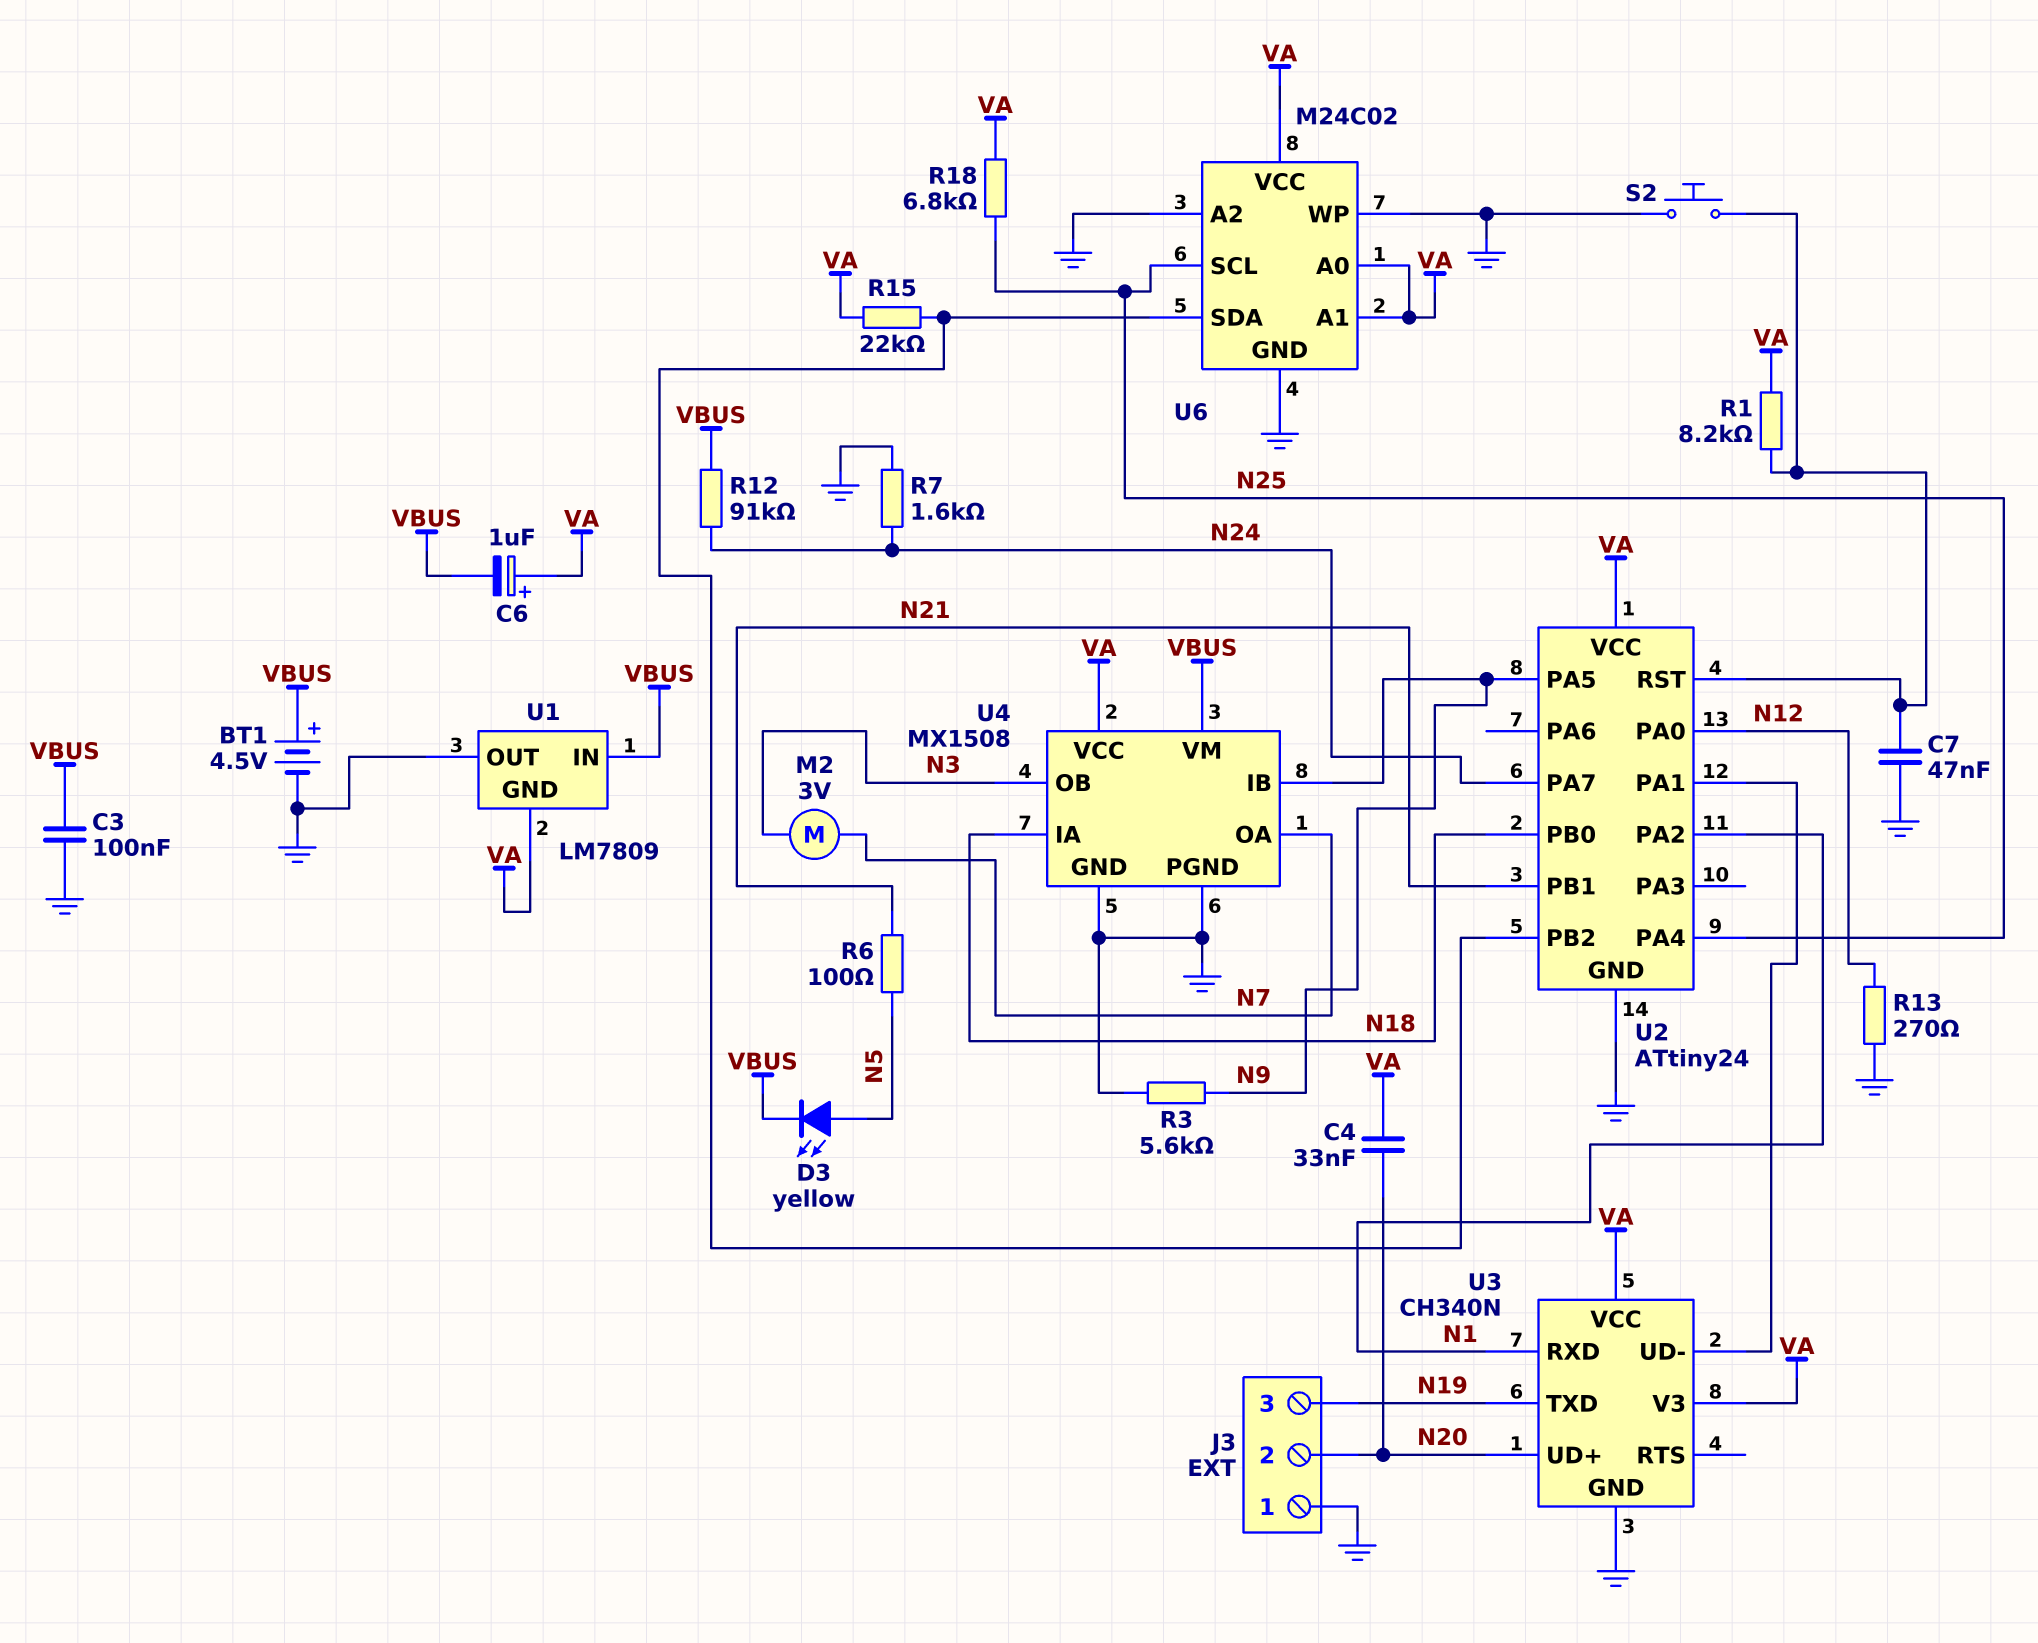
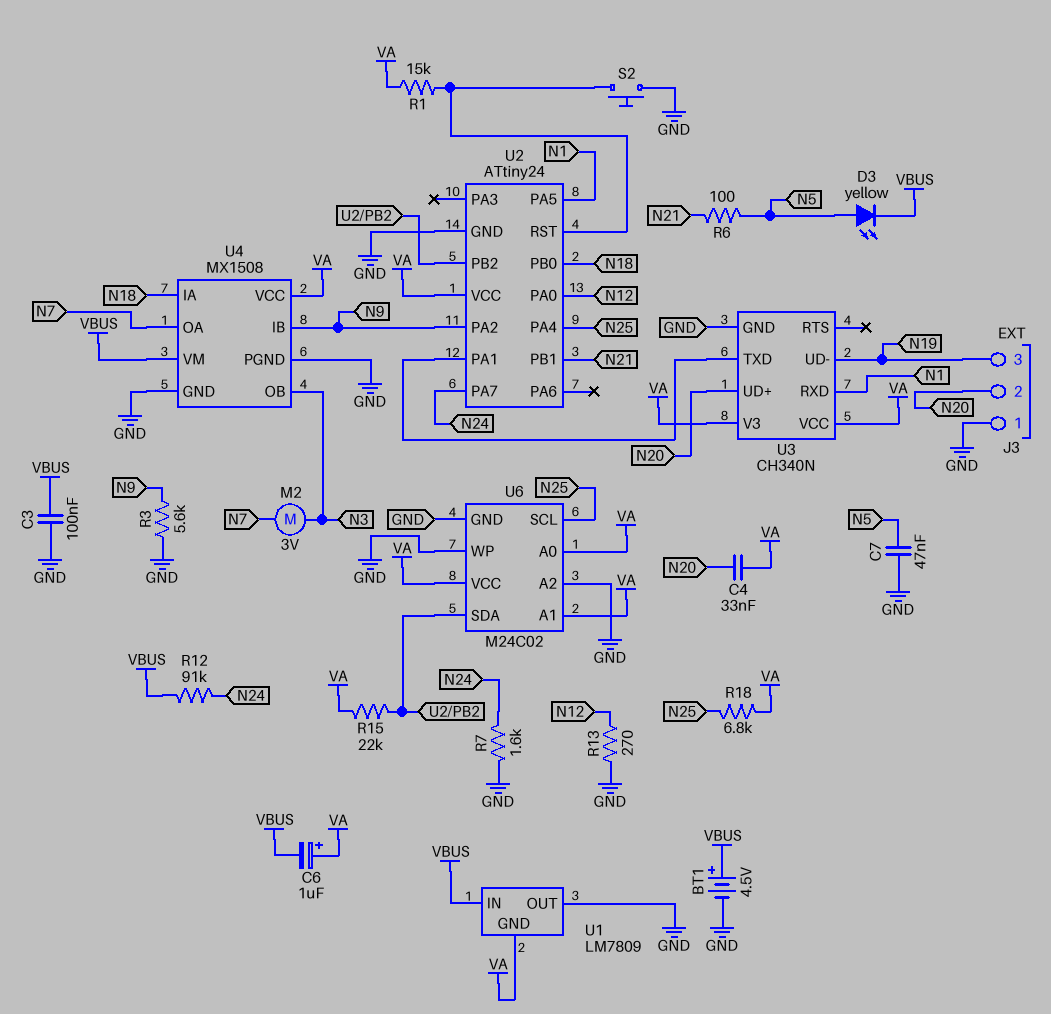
C7: 47nF (GND, U2/RST) -> 47nF (GND, N5)
R1: 8.2k (U2/RST, VA) -> 15k (U2/RST, VA)
U2 pin PA2: N1 -> N9
U2 pin PA5: N9 -> N1
U3 pin TXD: N19 -> U2/PA1
U3 pin UD-: U2/PA1 -> N19

